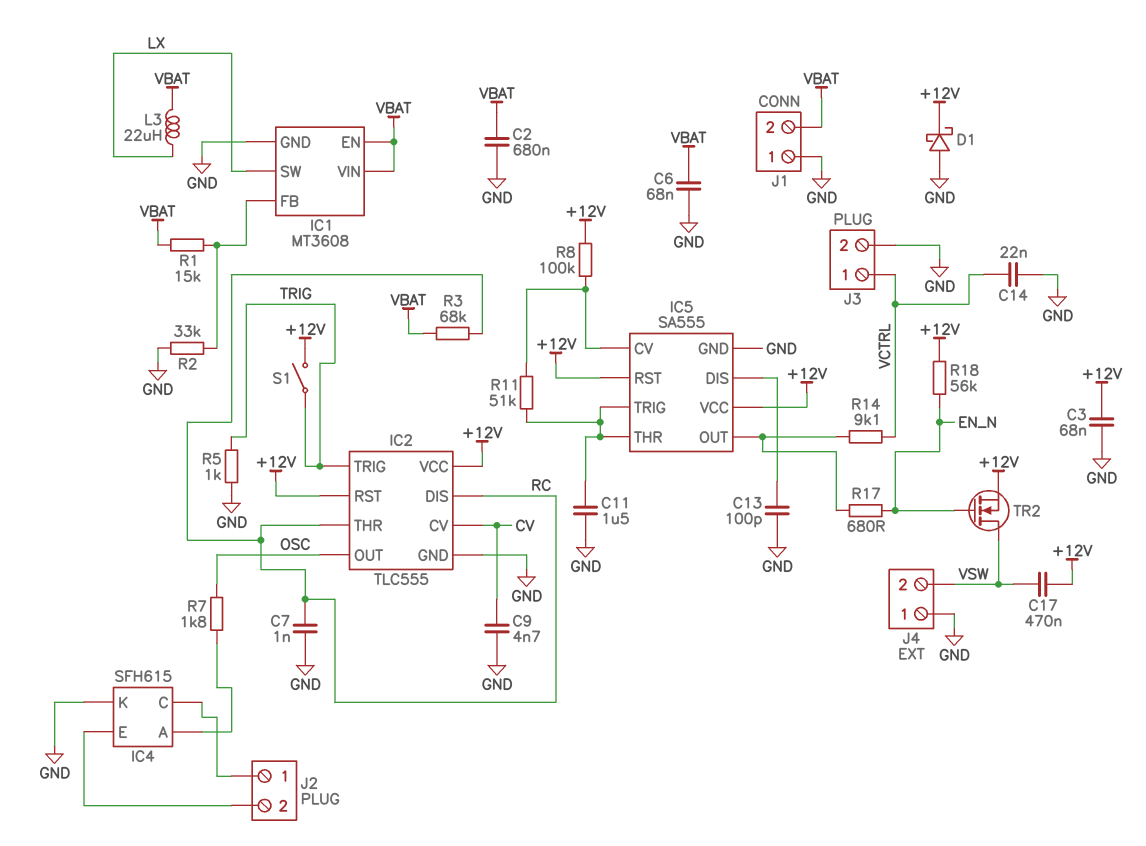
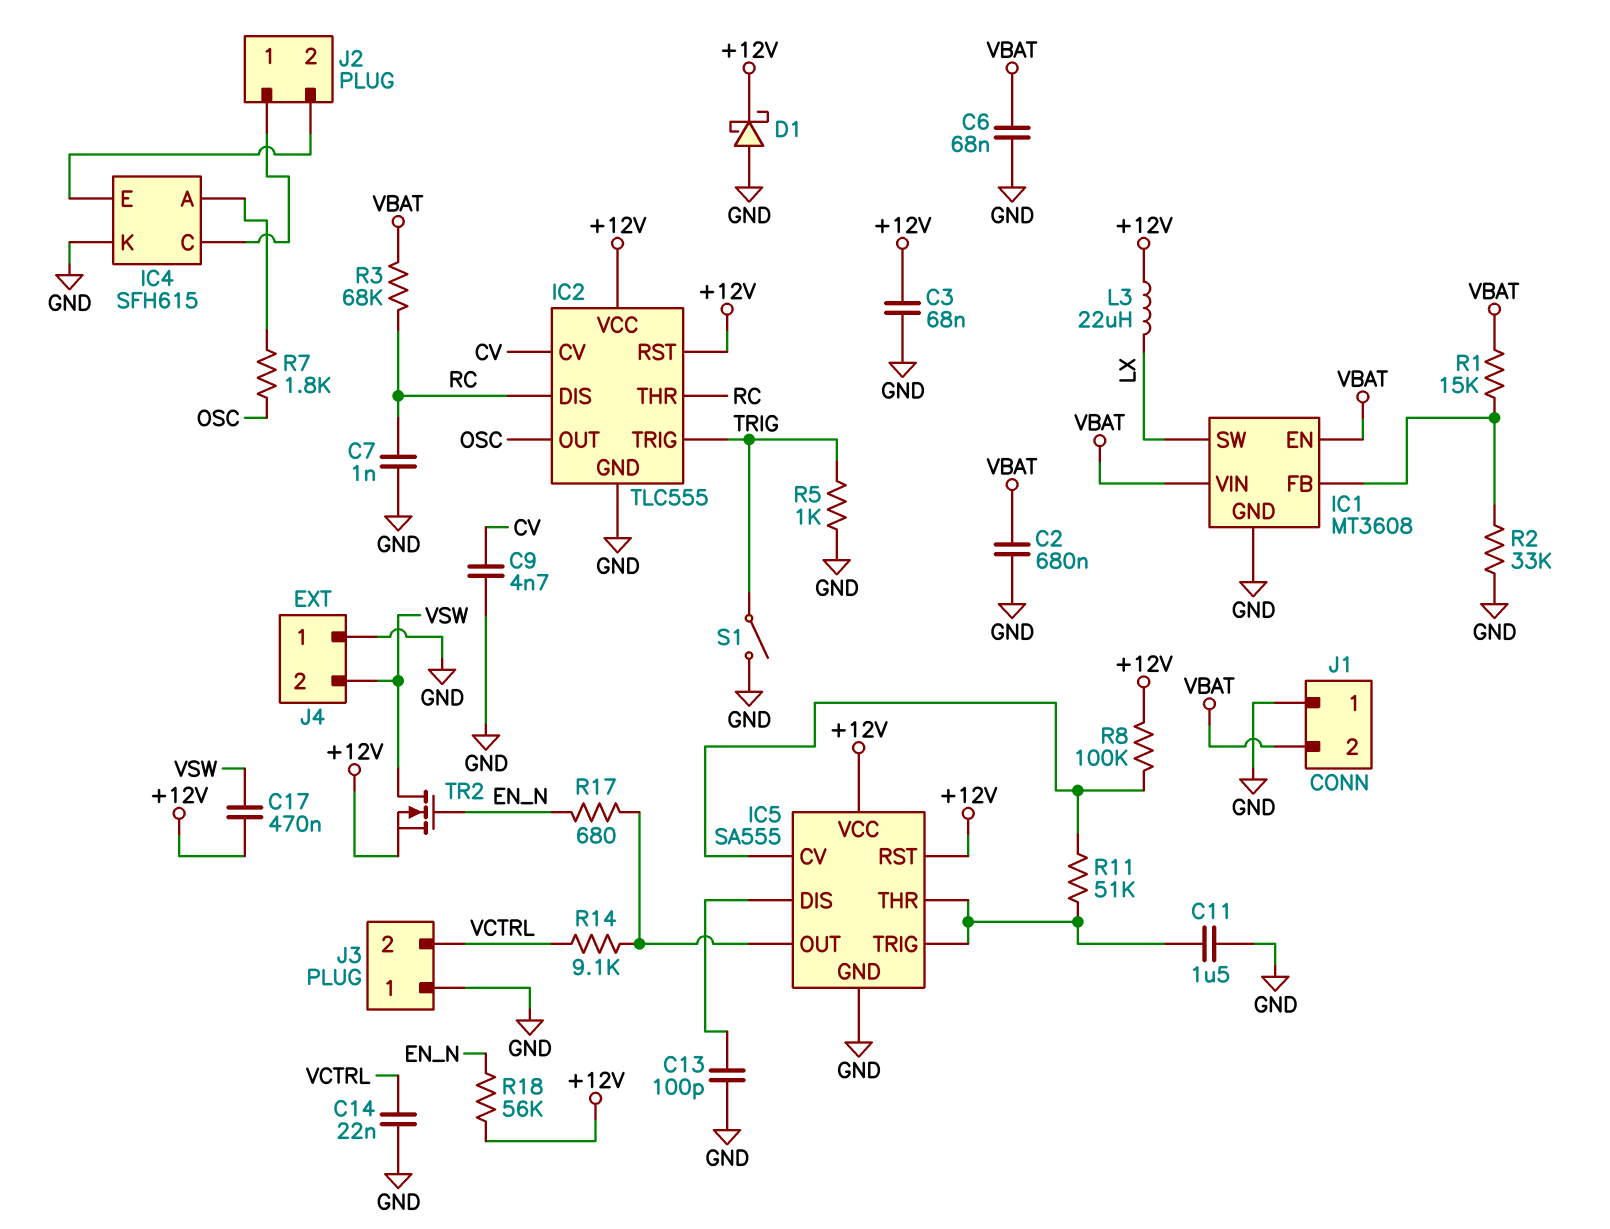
J3 pin 1: VCTRL -> GND
J3 pin 2: GND -> VCTRL
L3: 22uH (LX, VBAT) -> 22uH (+12V, LX)
S1: switch (+12V, TRIG) -> switch (GND, TRIG)

